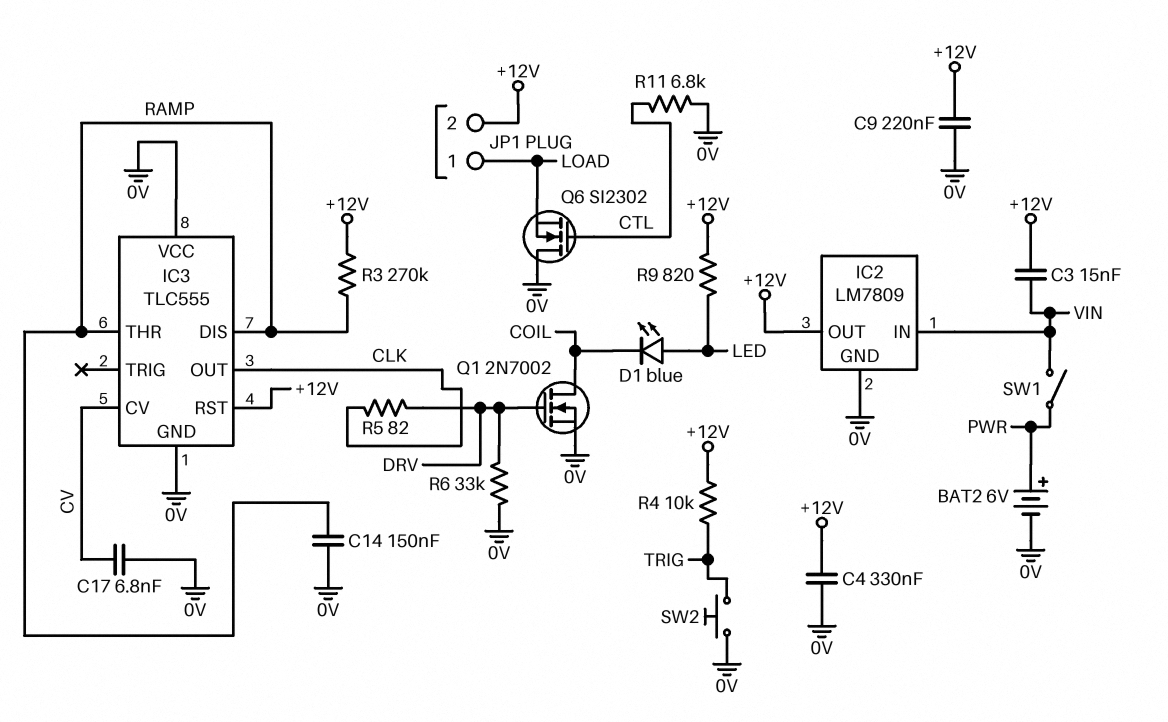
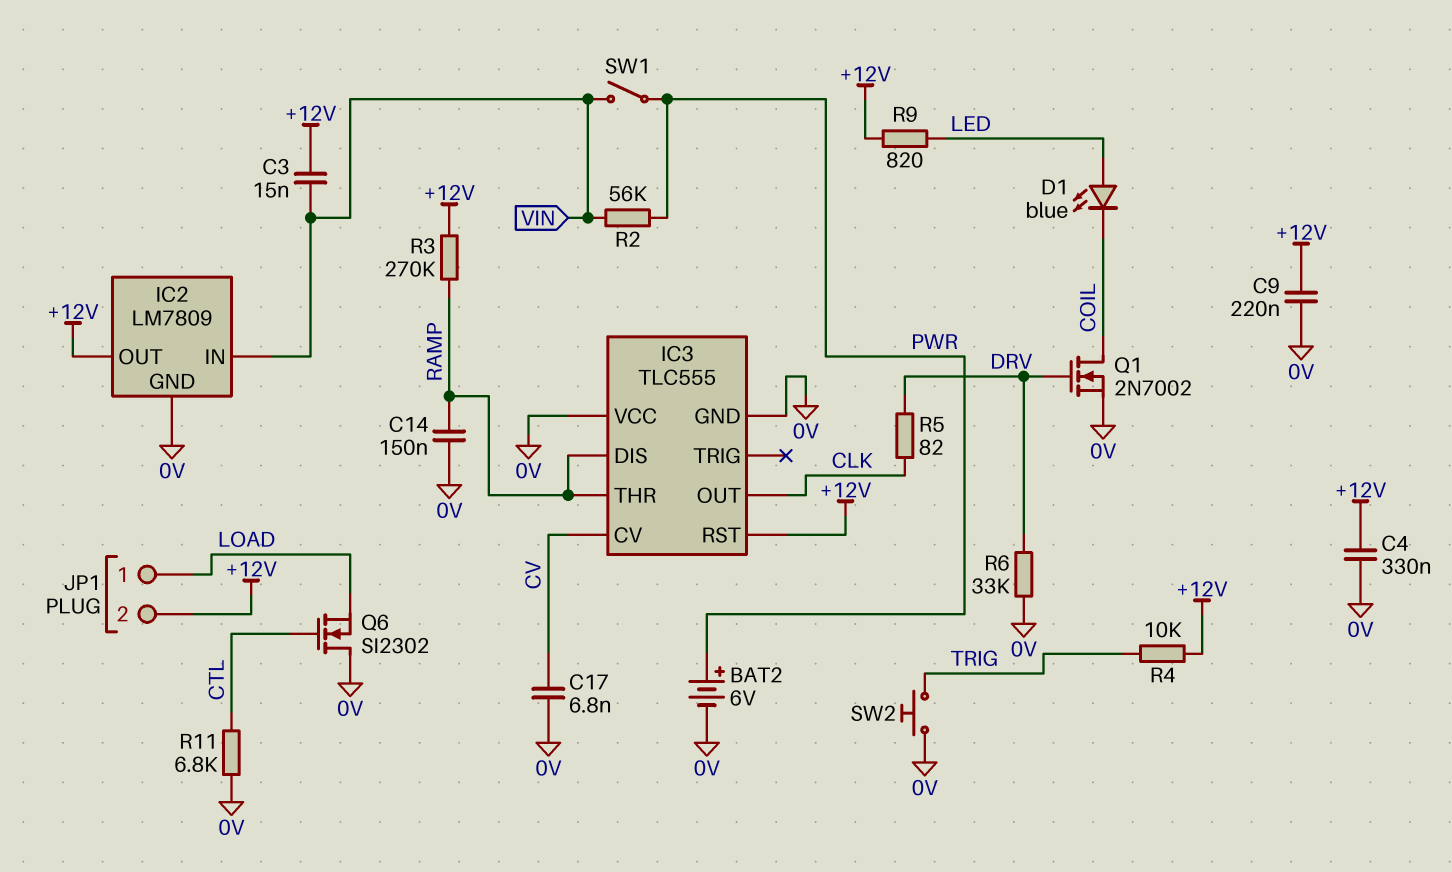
R2: none -> 56k (PWR, VIN)

